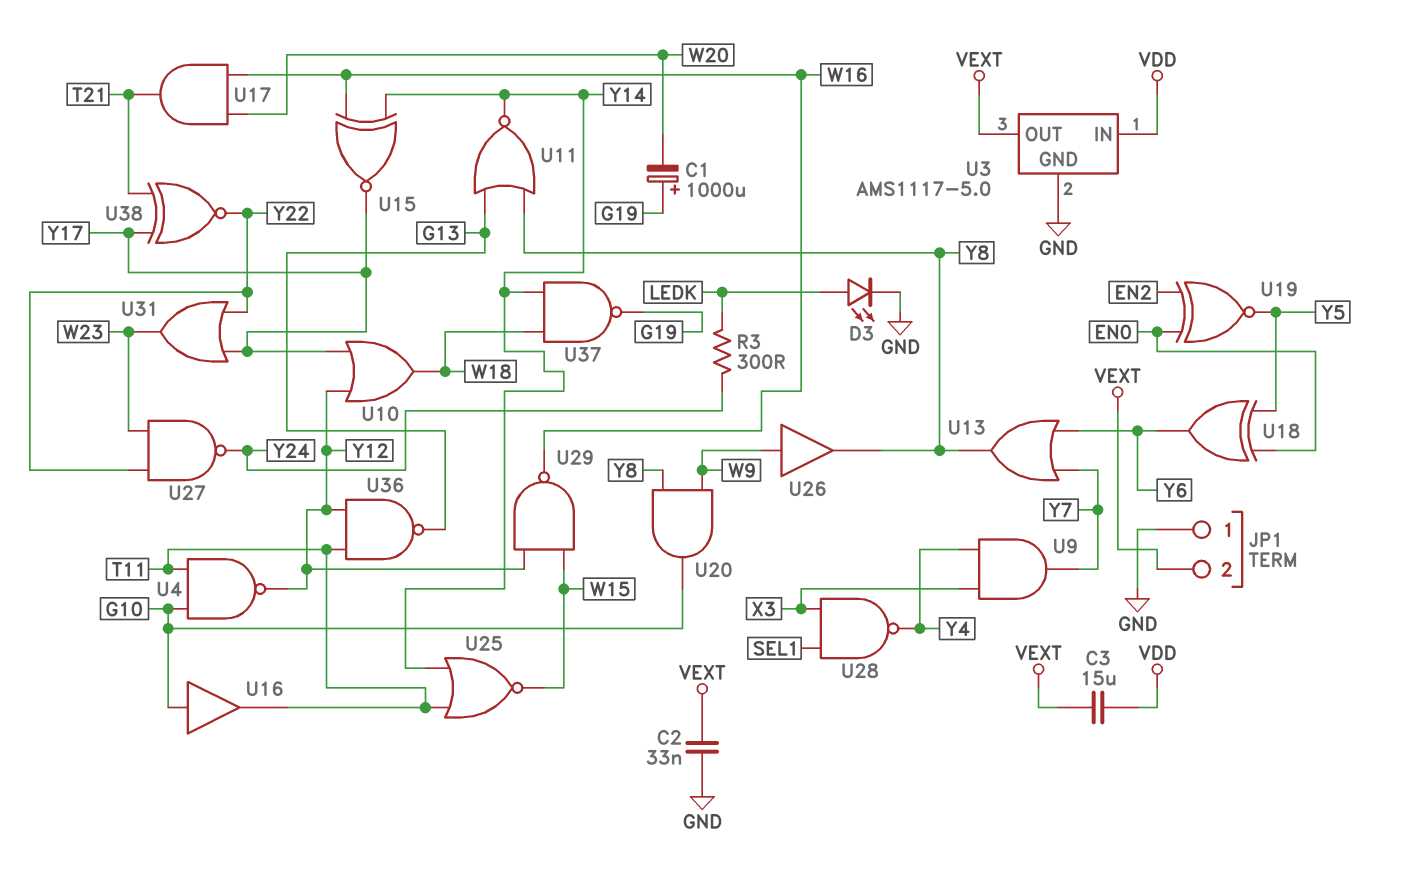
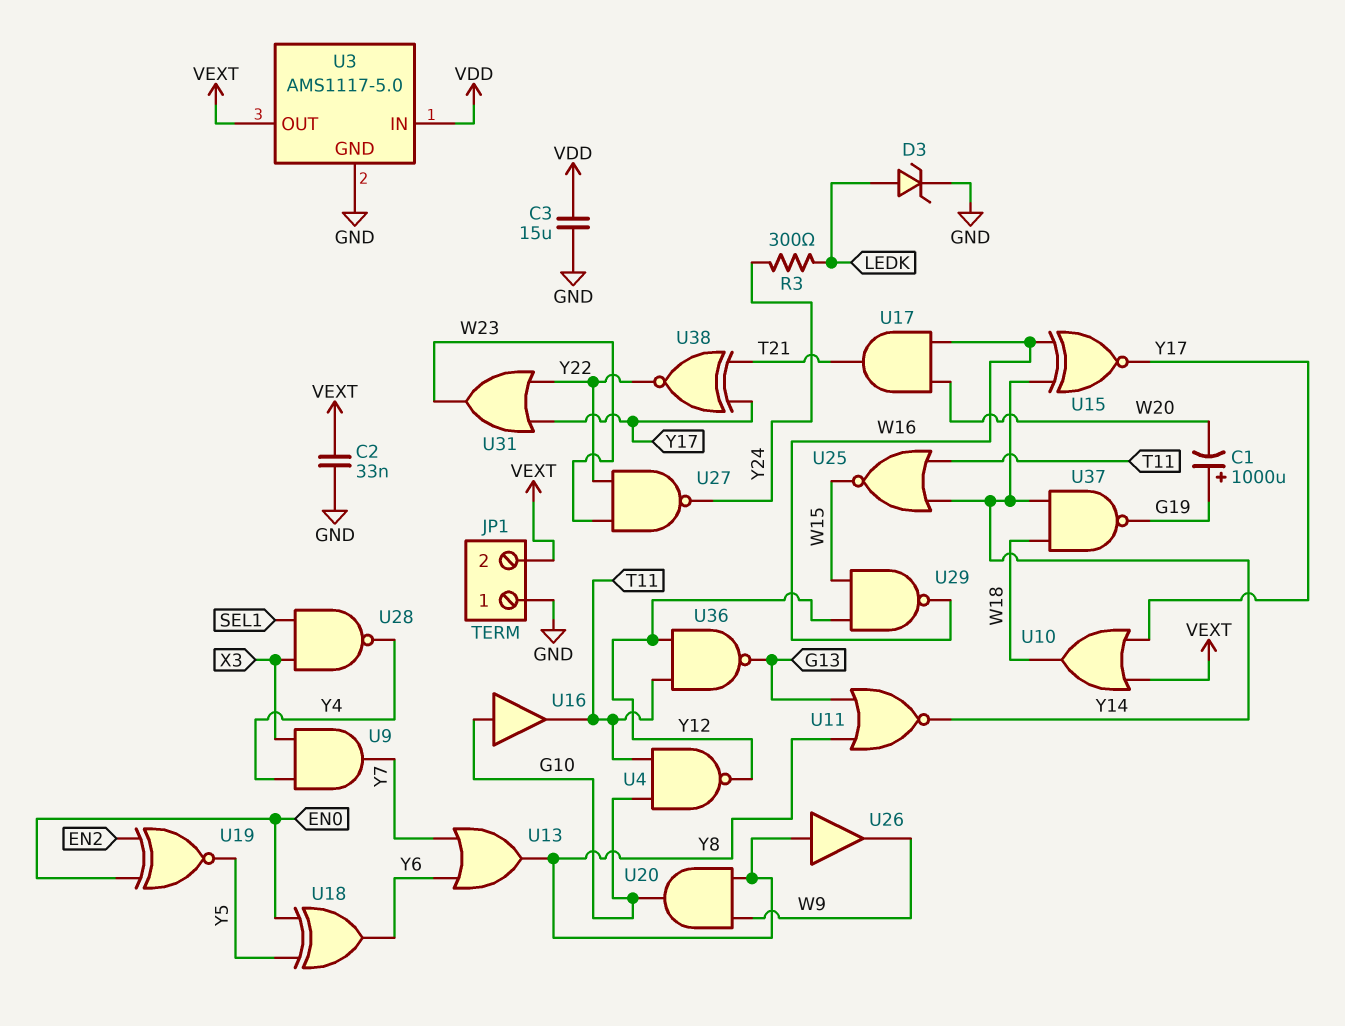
C3: 15uF (VDD, VEXT) -> 15uF (GND, VDD)
D3: LED (A LEDK, K GND) -> zener (A LEDK, K GND)
U10: OR (in Y12, in Y17, out W18) -> OR (in VEXT, in Y17, out W18)
U26: buffer (in W9, out Y8) -> buffer (in Y8, out W9)

